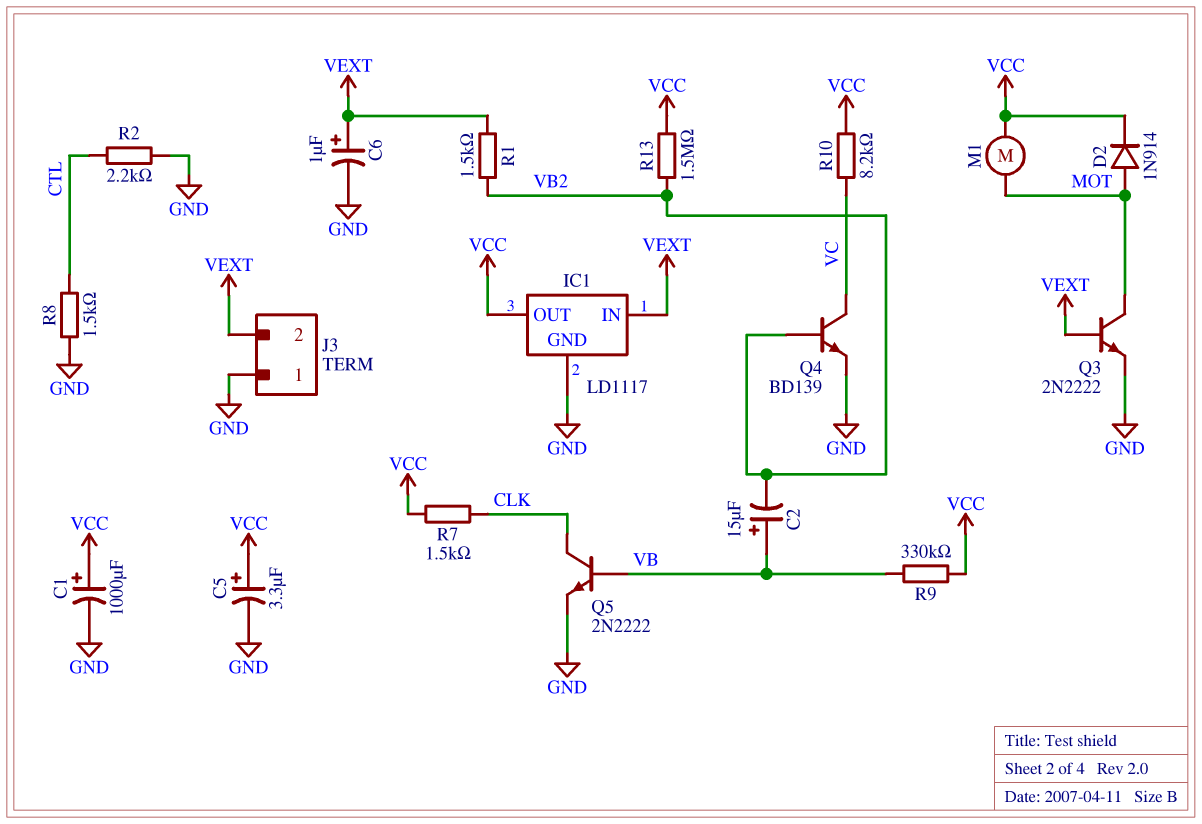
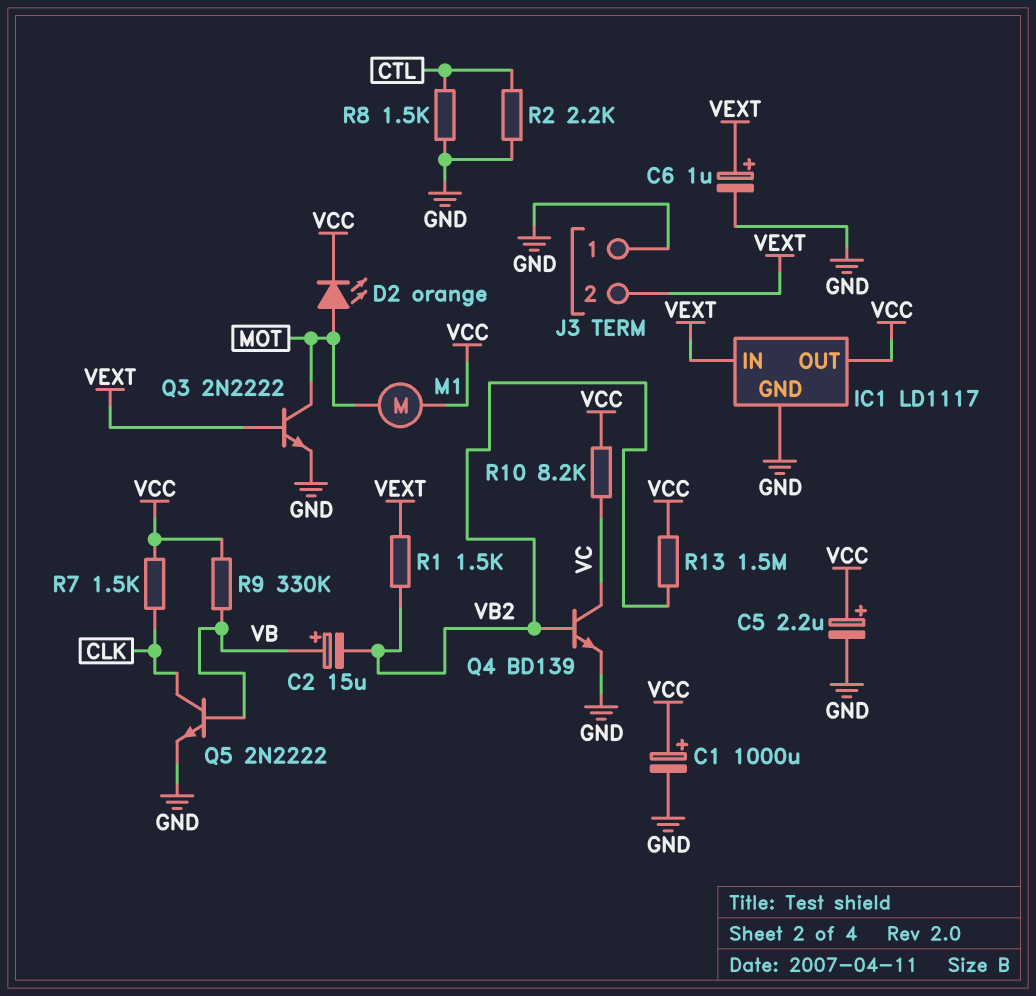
C5: 3.3uF (plus VCC, minus GND) -> 2.2uF (plus VCC, minus GND)
D2: diode 1N914 (A MOT, K VCC) -> LED orange (A MOT, K VCC)

